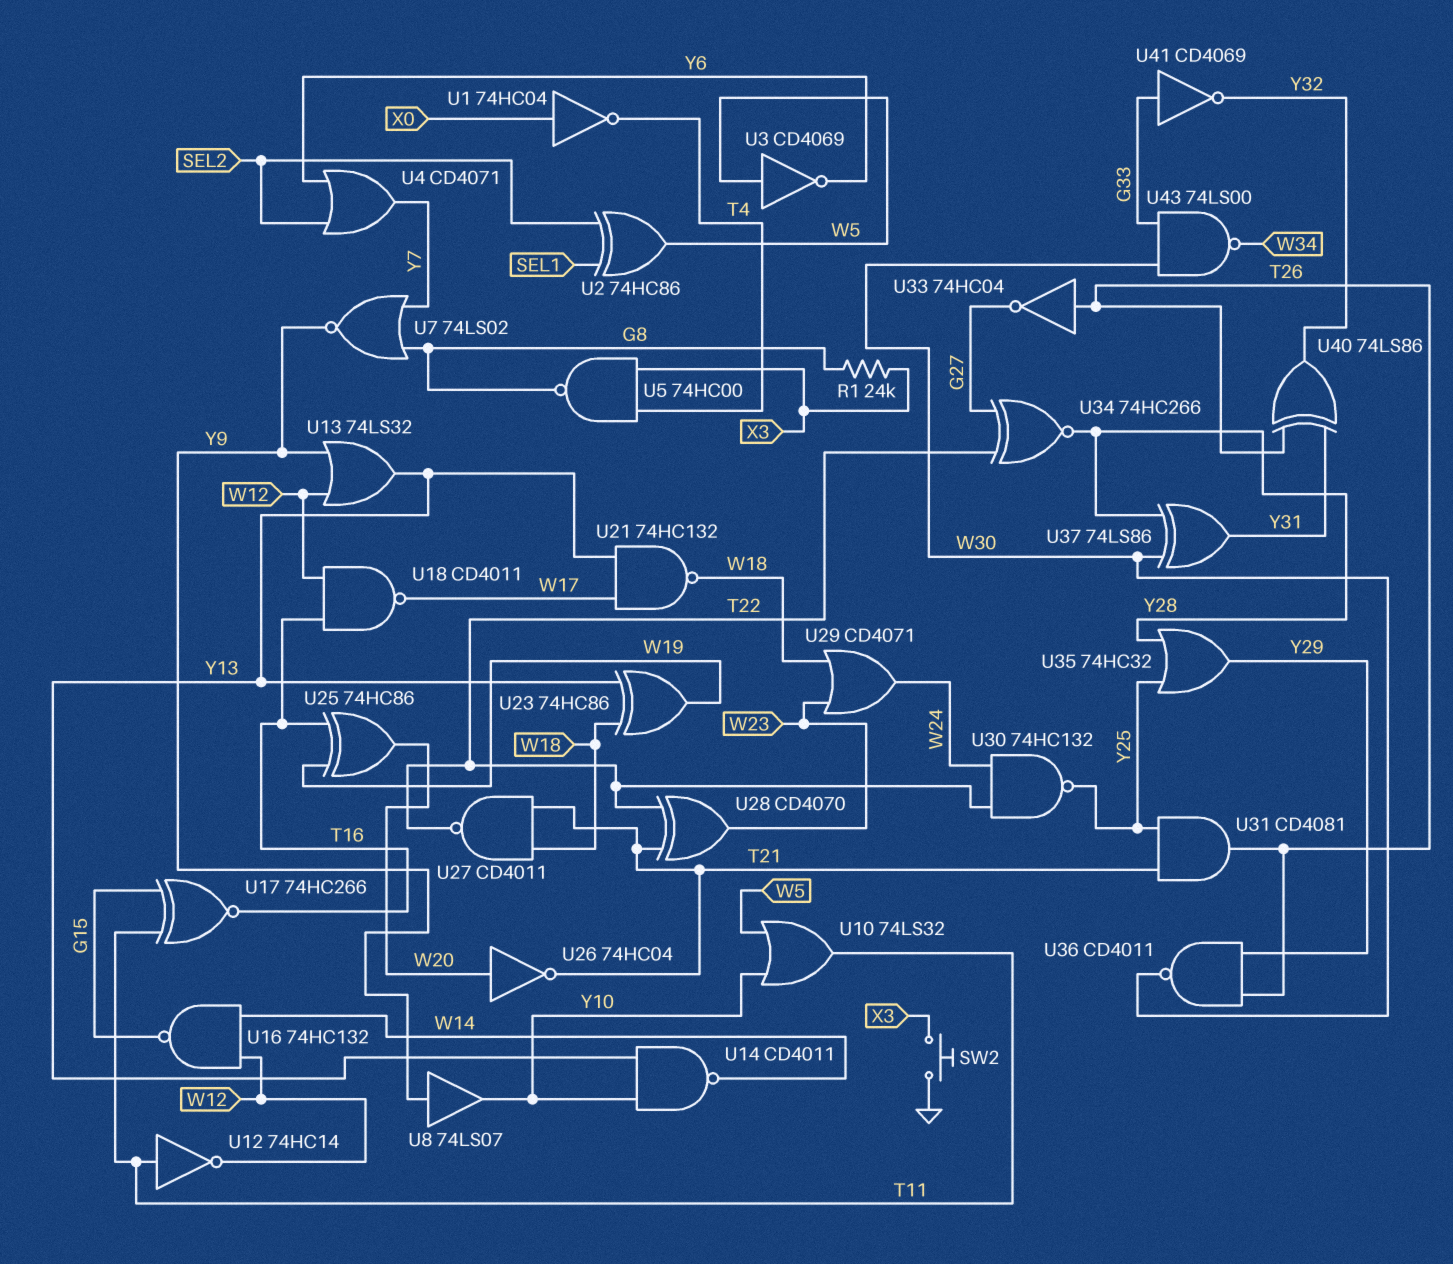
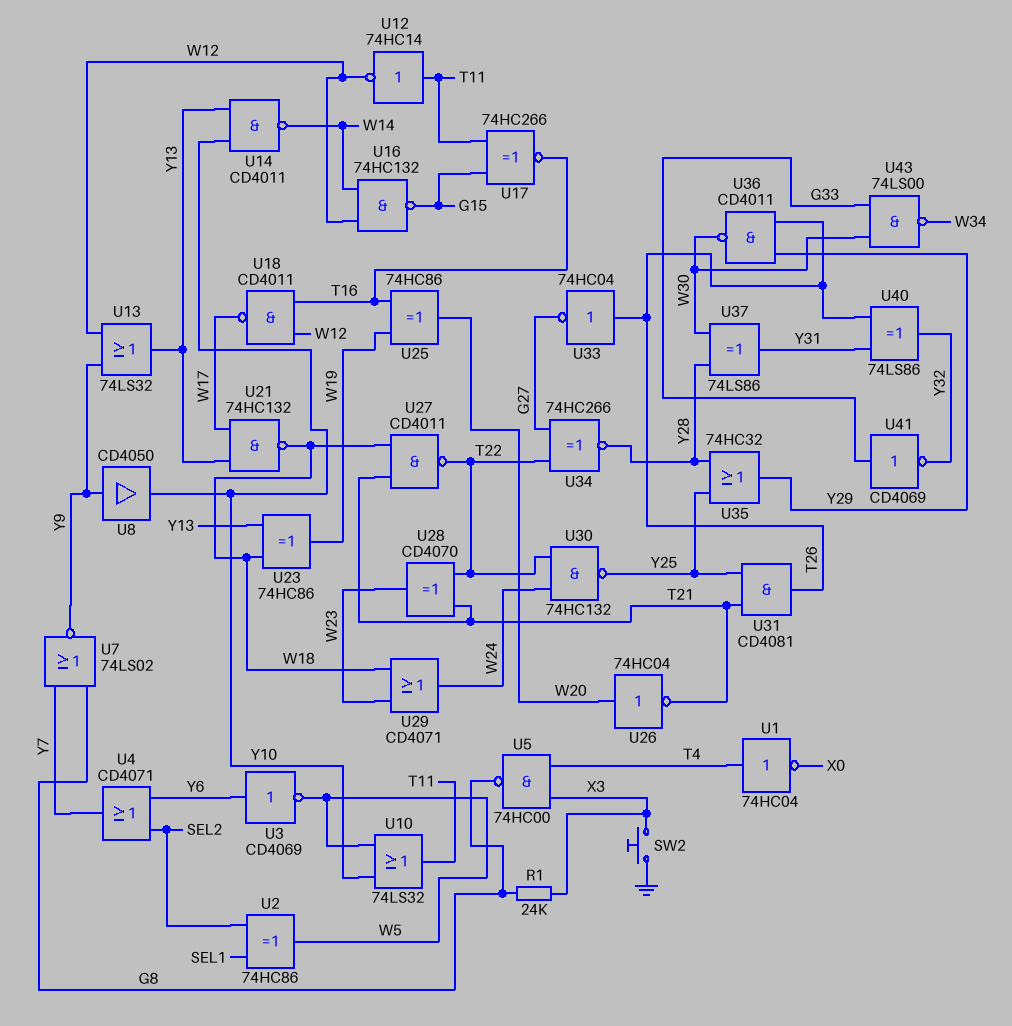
U1: NOT 74HC04 (in X0, out T4) -> NOT 74HC04 (in T4, out X0)
U3: NOT CD4069 (in W5, out Y6) -> NOT CD4069 (in Y6, out W5)
U8: buffer 74LS07 (in Y9, out Y10) -> buffer CD4050 (in Y9, out Y10)

